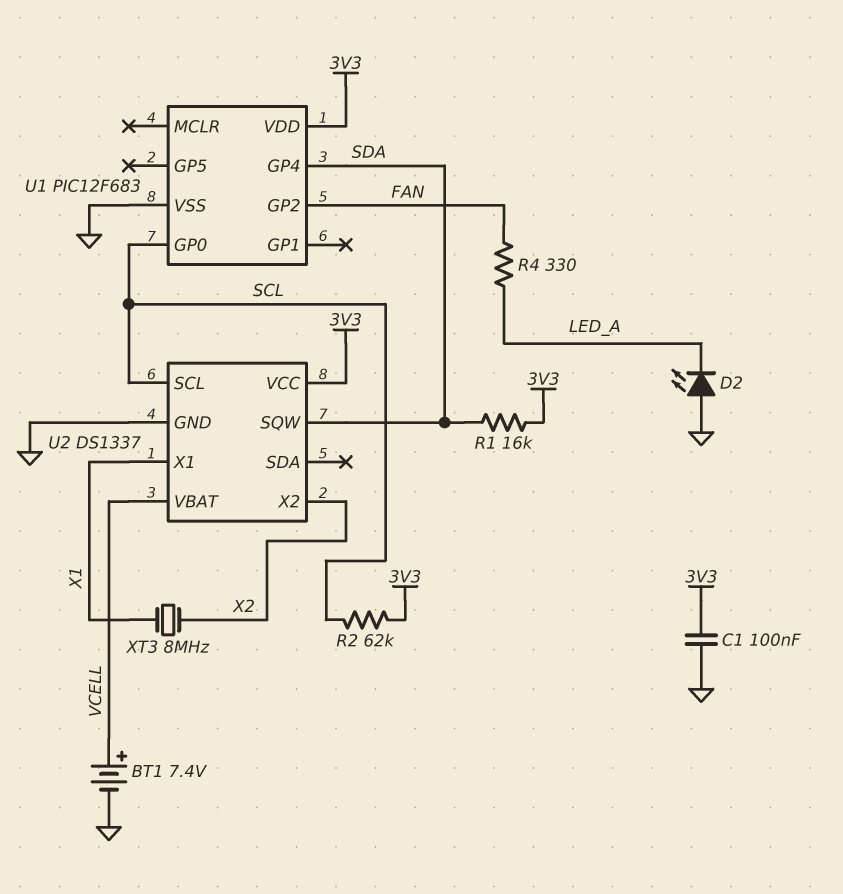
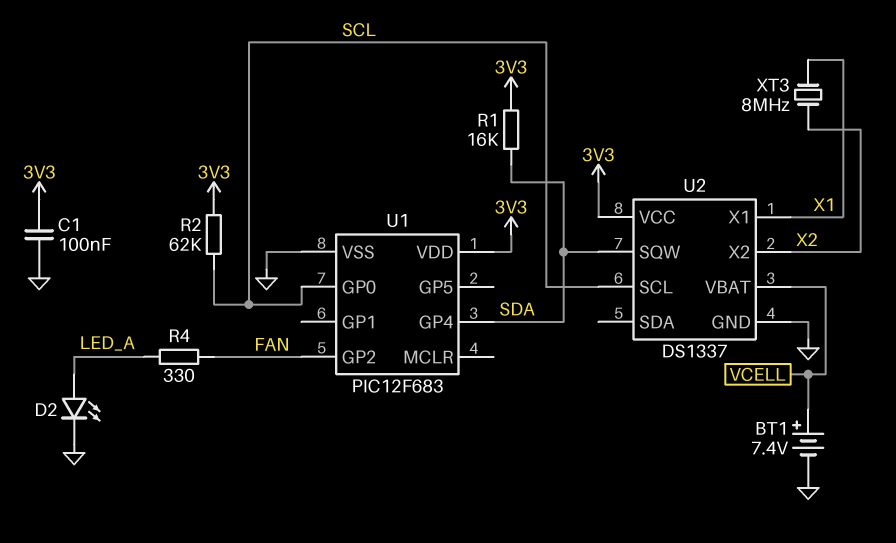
D2: LED (A GND, K LED_A) -> LED (A LED_A, K GND)

